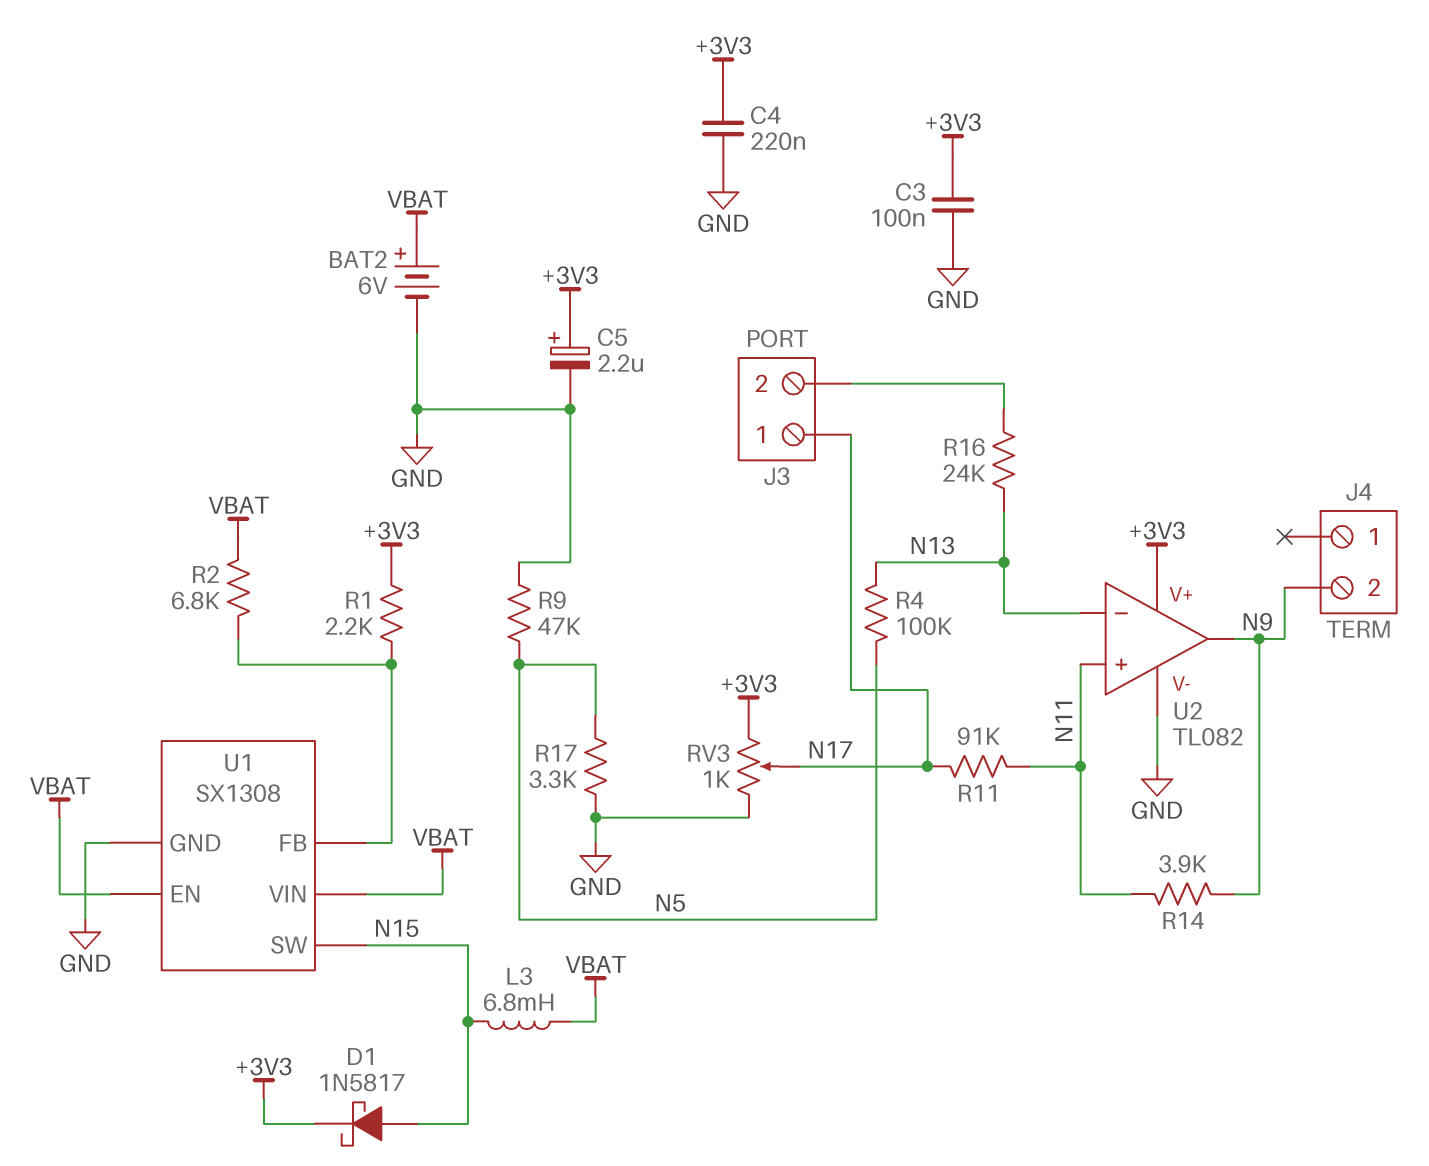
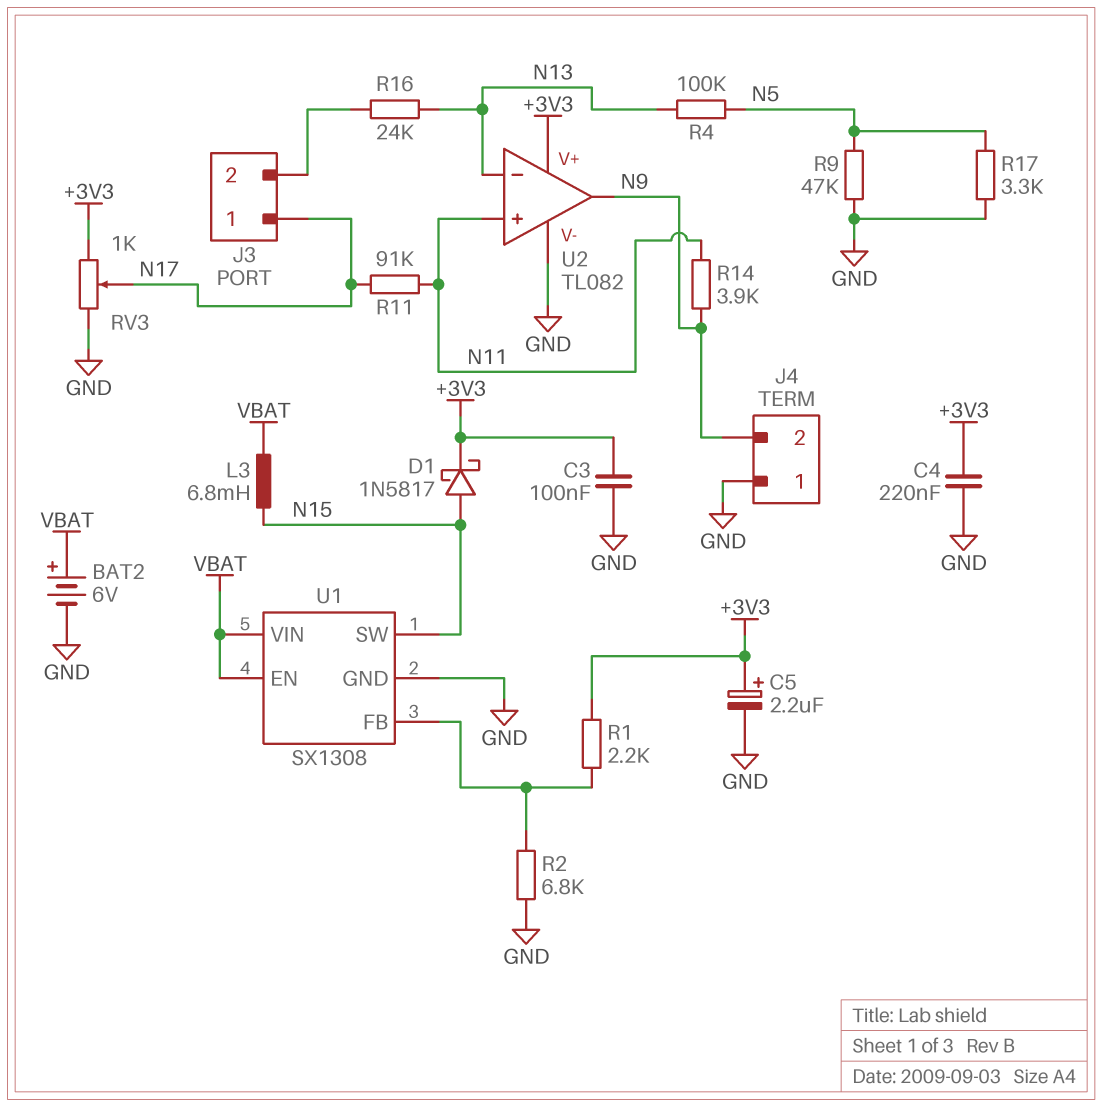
J4 pin 1: none -> GND
R2: 6.8k (U1/FB, VBAT) -> 6.8k (GND, U1/FB)

